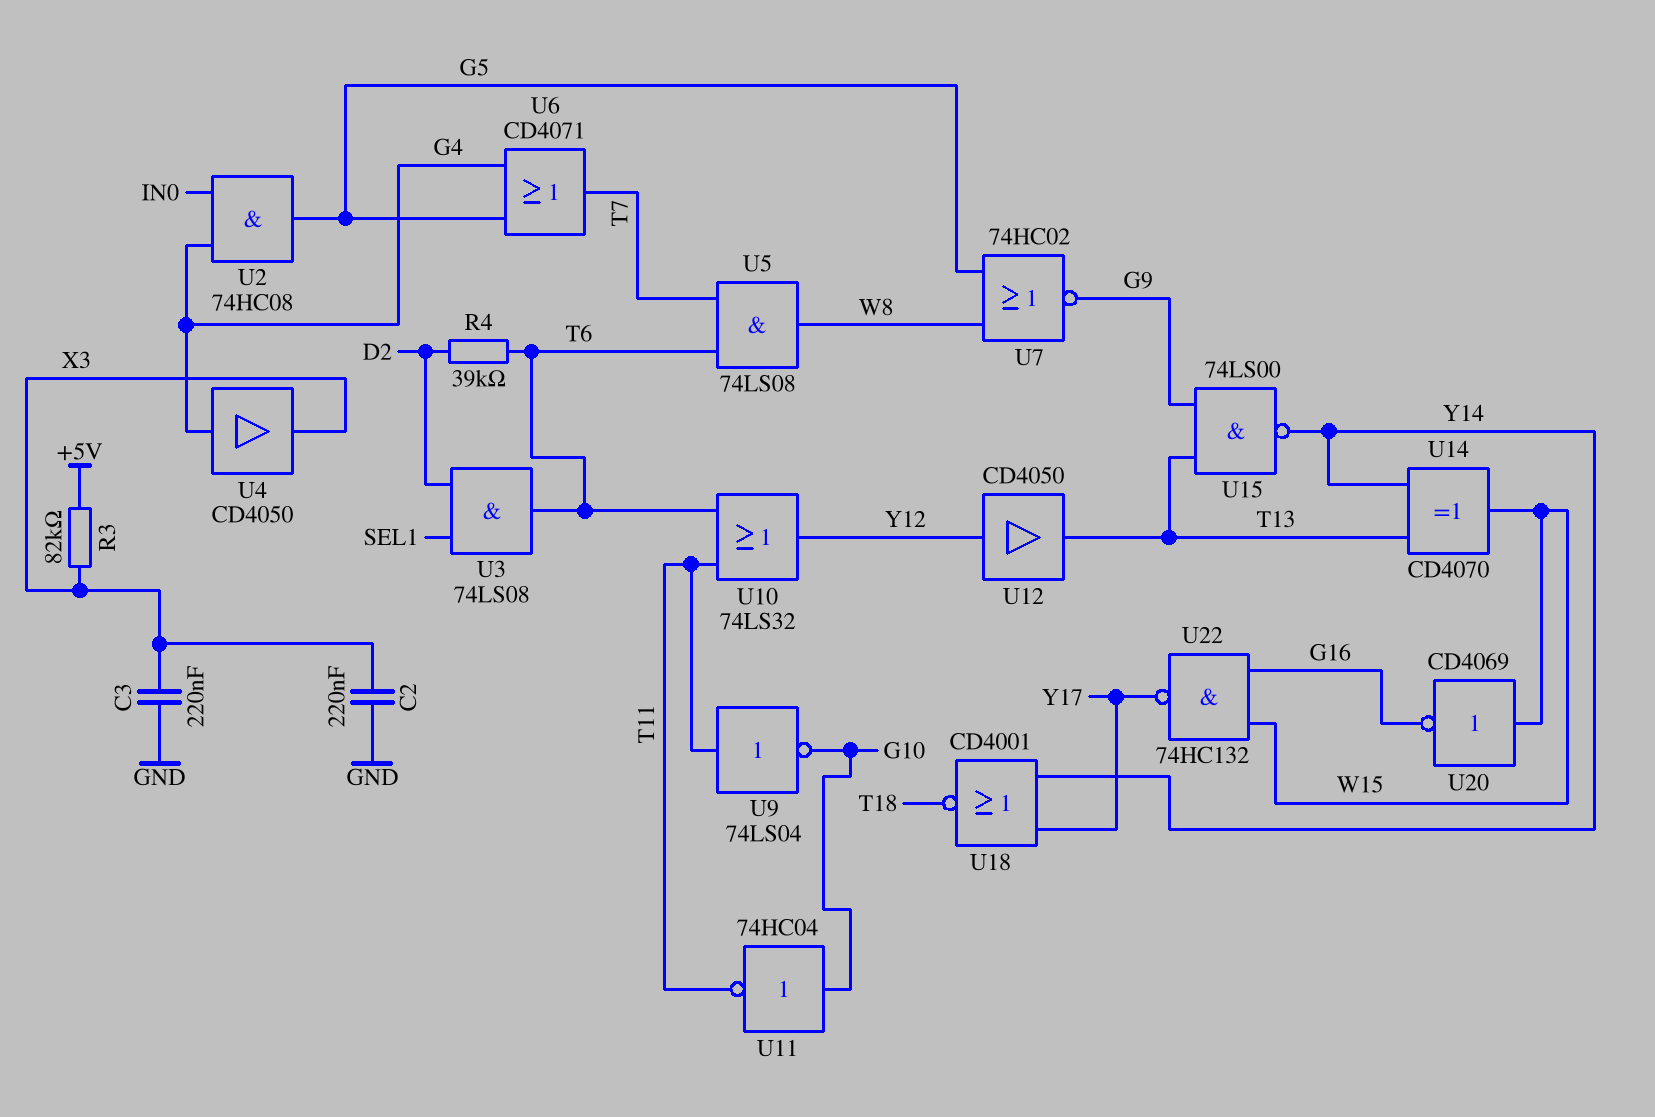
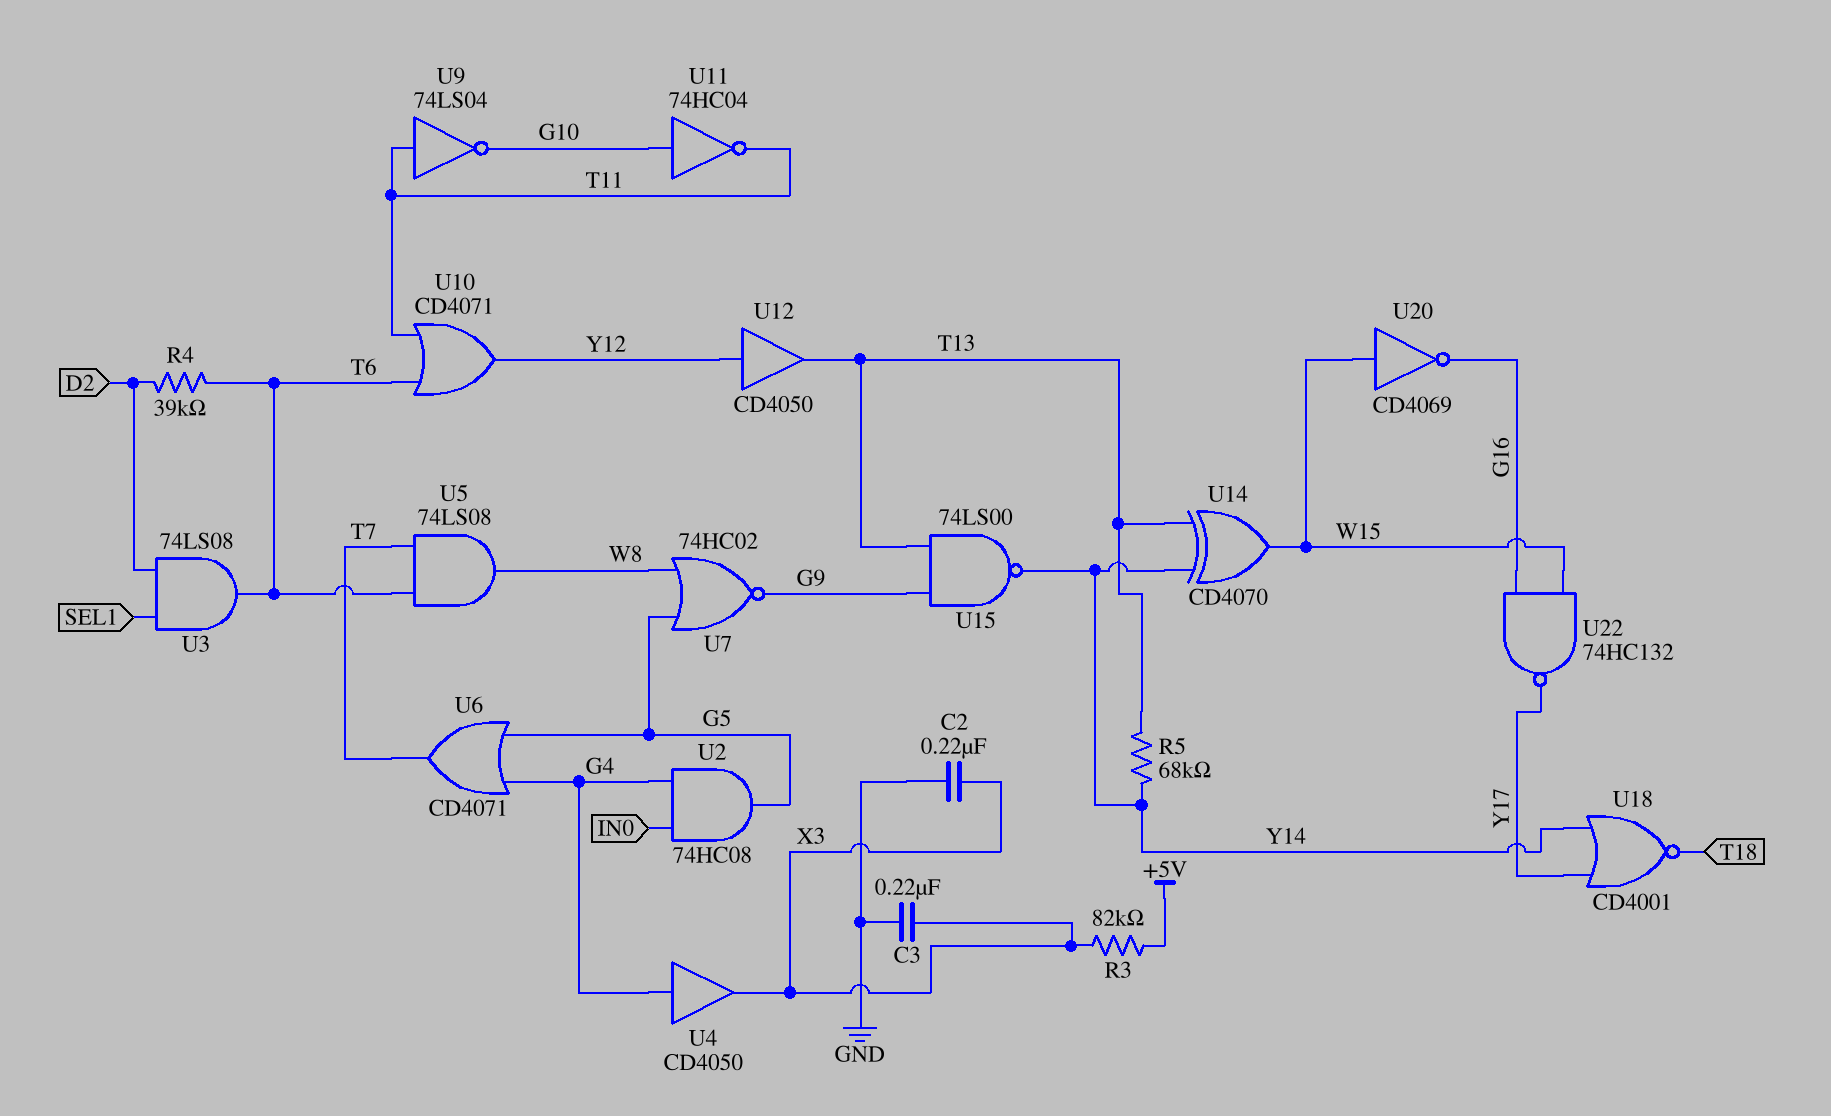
R5: none -> 68k (T13, Y14)
U10: OR 74LS32 (in T6, in T11, out Y12) -> OR CD4071 (in T6, in T11, out Y12)

